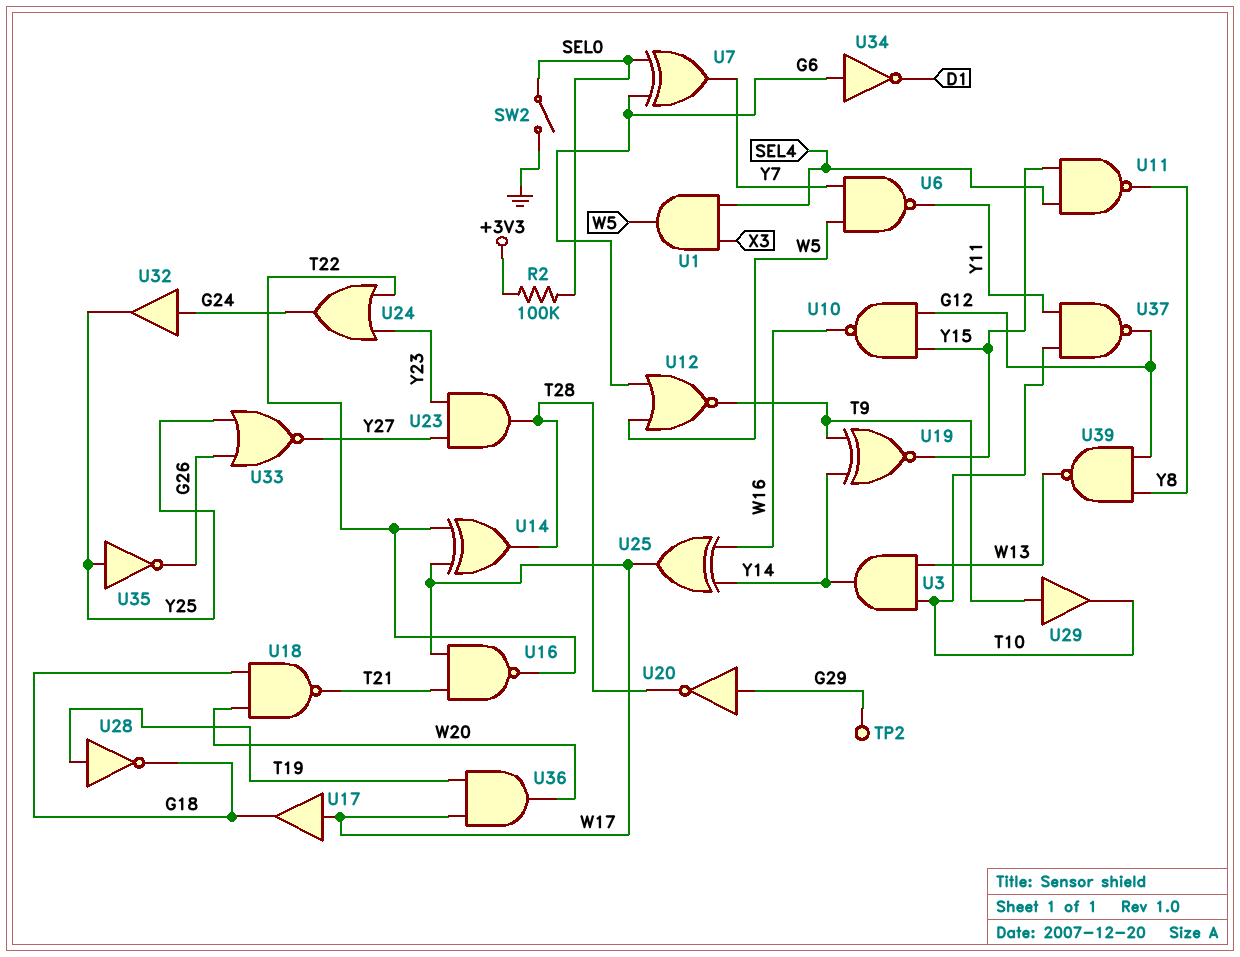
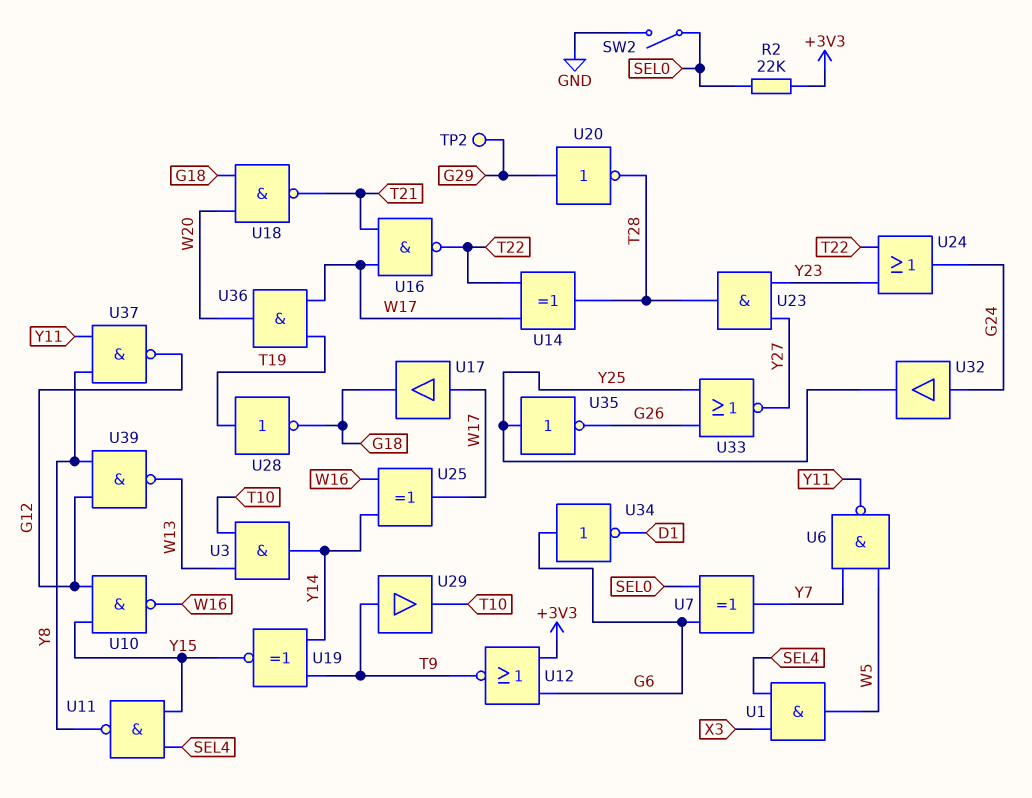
R2: 100k (+3V3, SEL0) -> 22k (+3V3, SEL0)
U12: NOR (in G6, in W5, out T9) -> NOR (in +3V3, in G6, out T9)
U37: NAND (in T10, in Y11, out G12) -> NAND (in Y8, in Y11, out G12)

